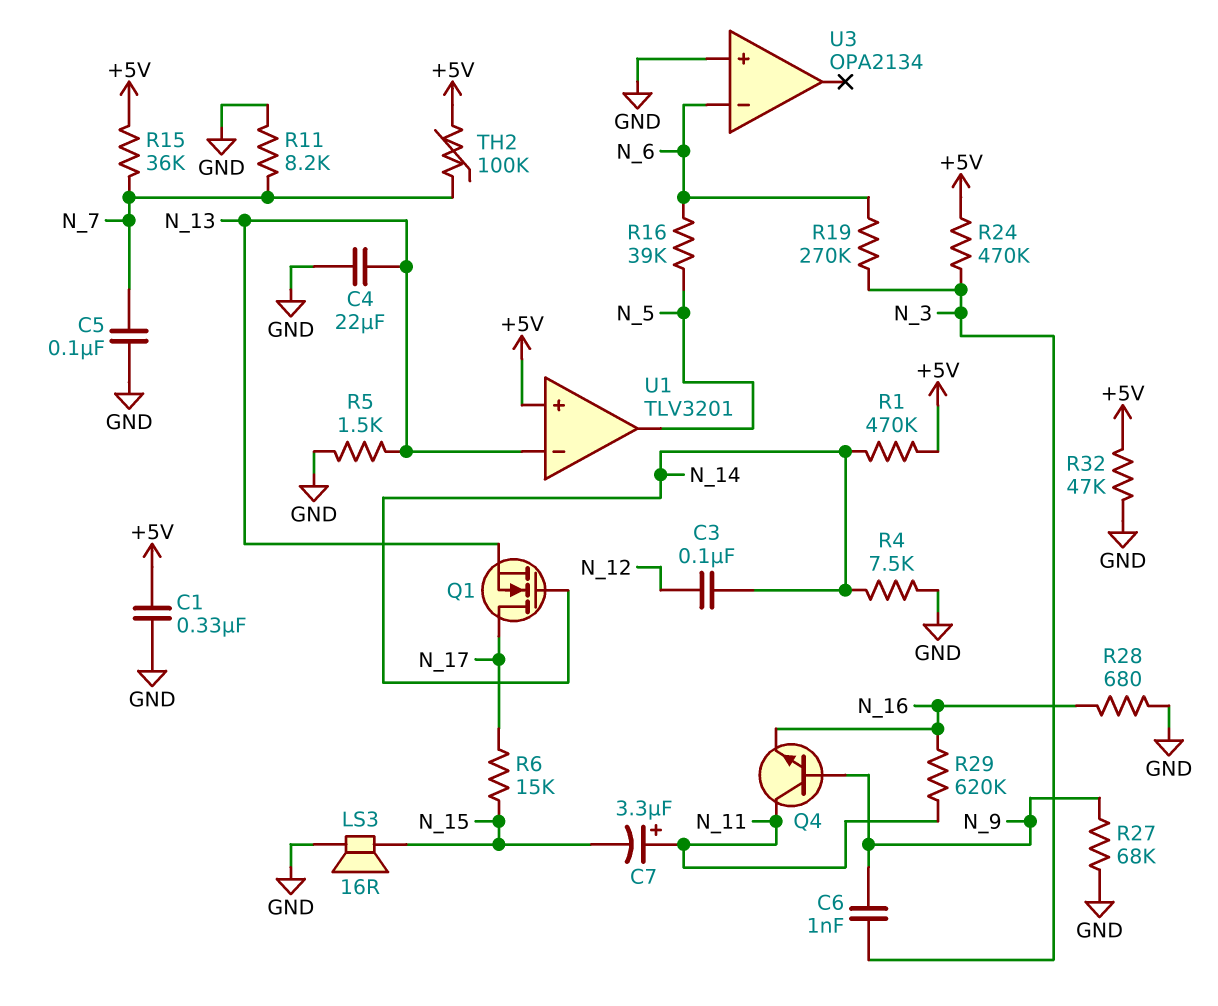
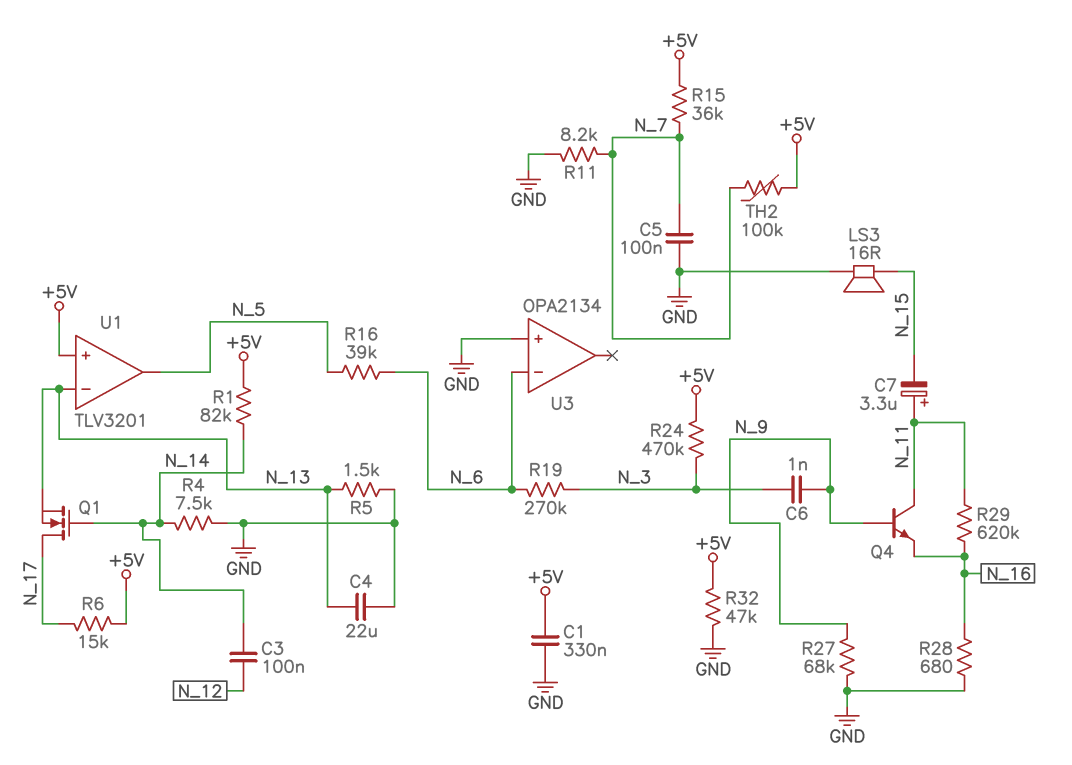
R1: 470k (+5V, N_14) -> 82k (+5V, N_14)
R6: 15k (N_15, N_17) -> 15k (+5V, N_17)

